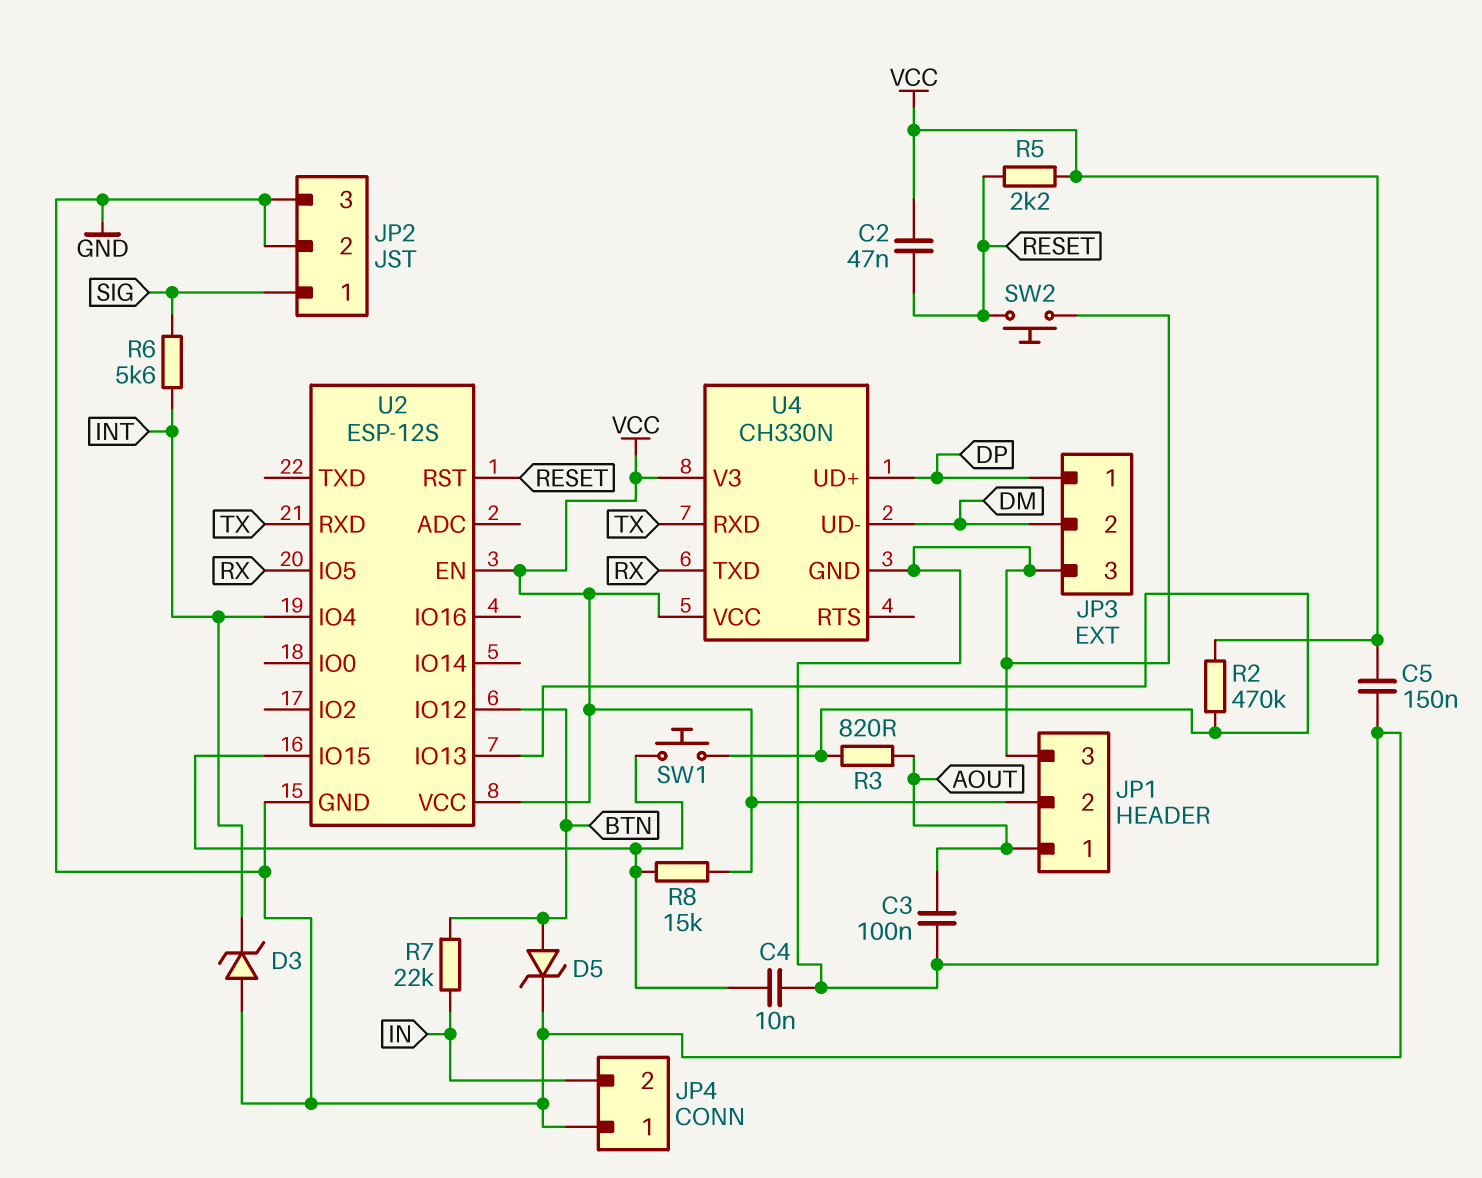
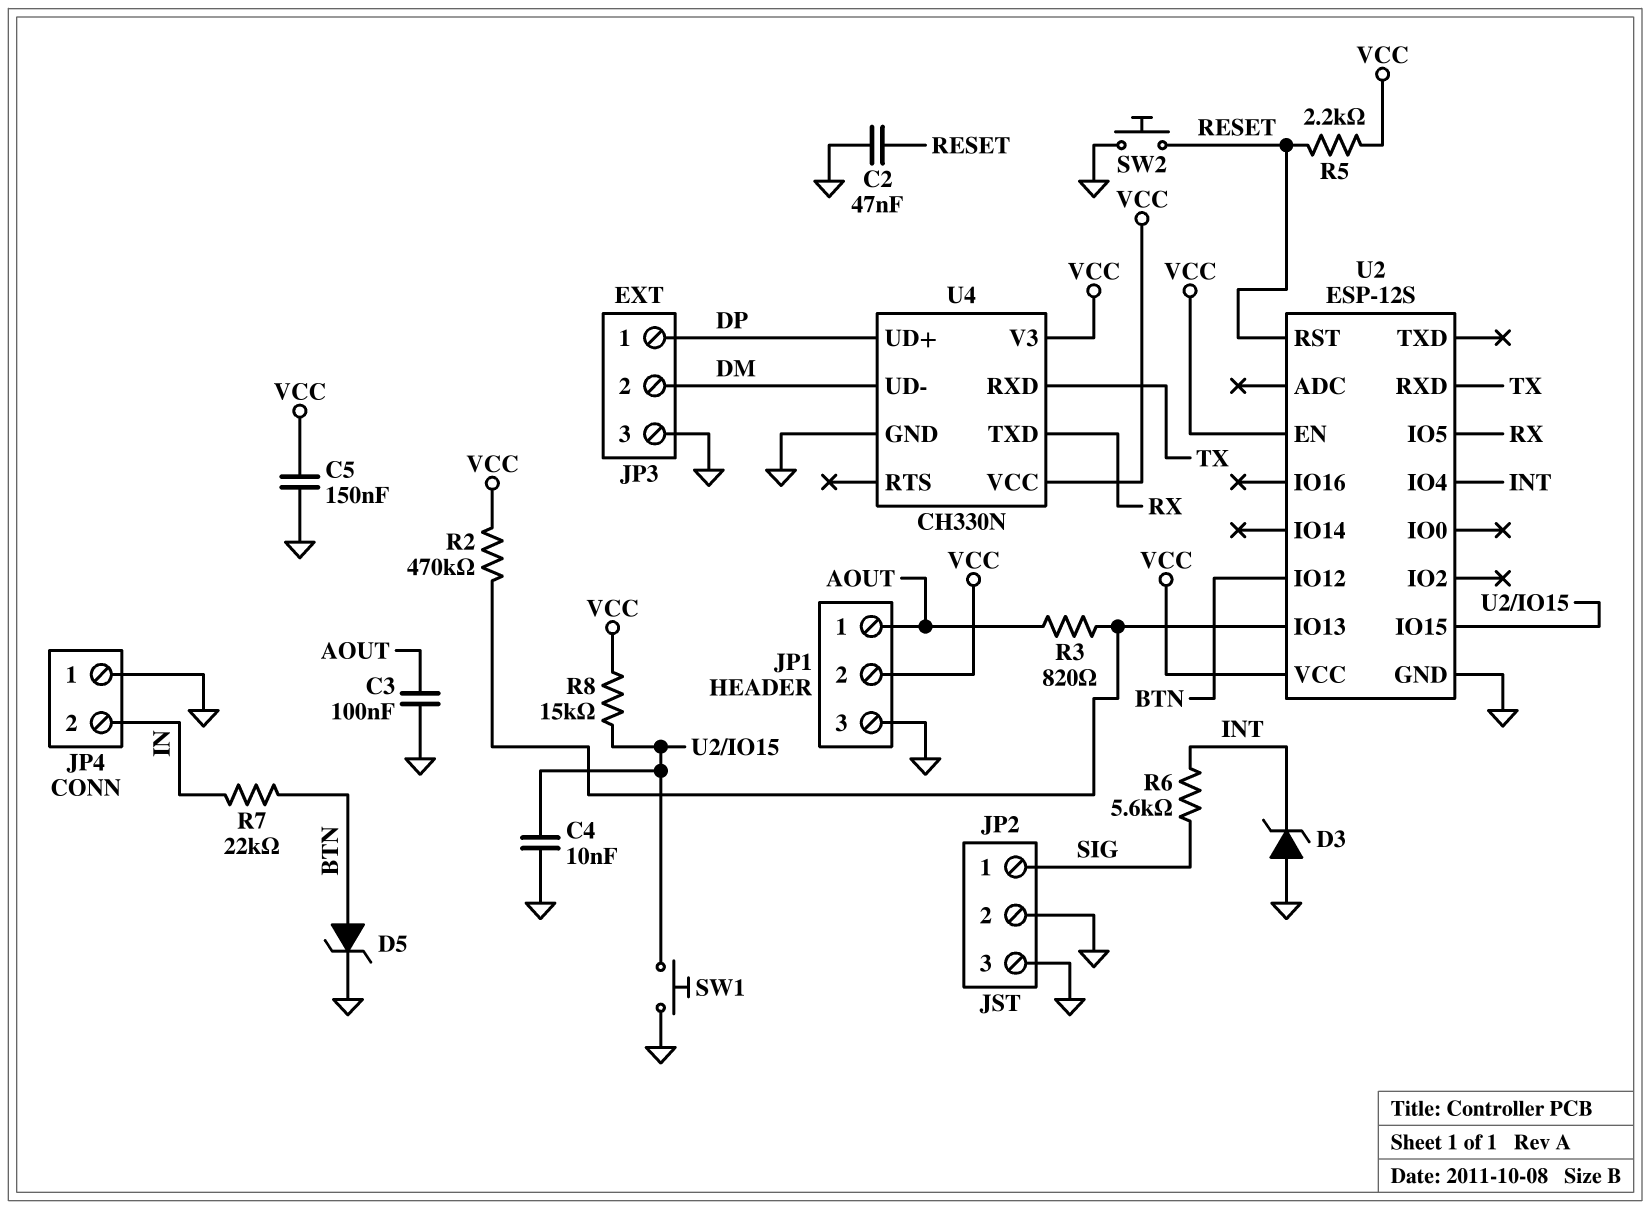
C2: 47nF (RESET, VCC) -> 47nF (GND, RESET)
SW1: button (U2/IO13, U2/IO15) -> button (GND, U2/IO15)

